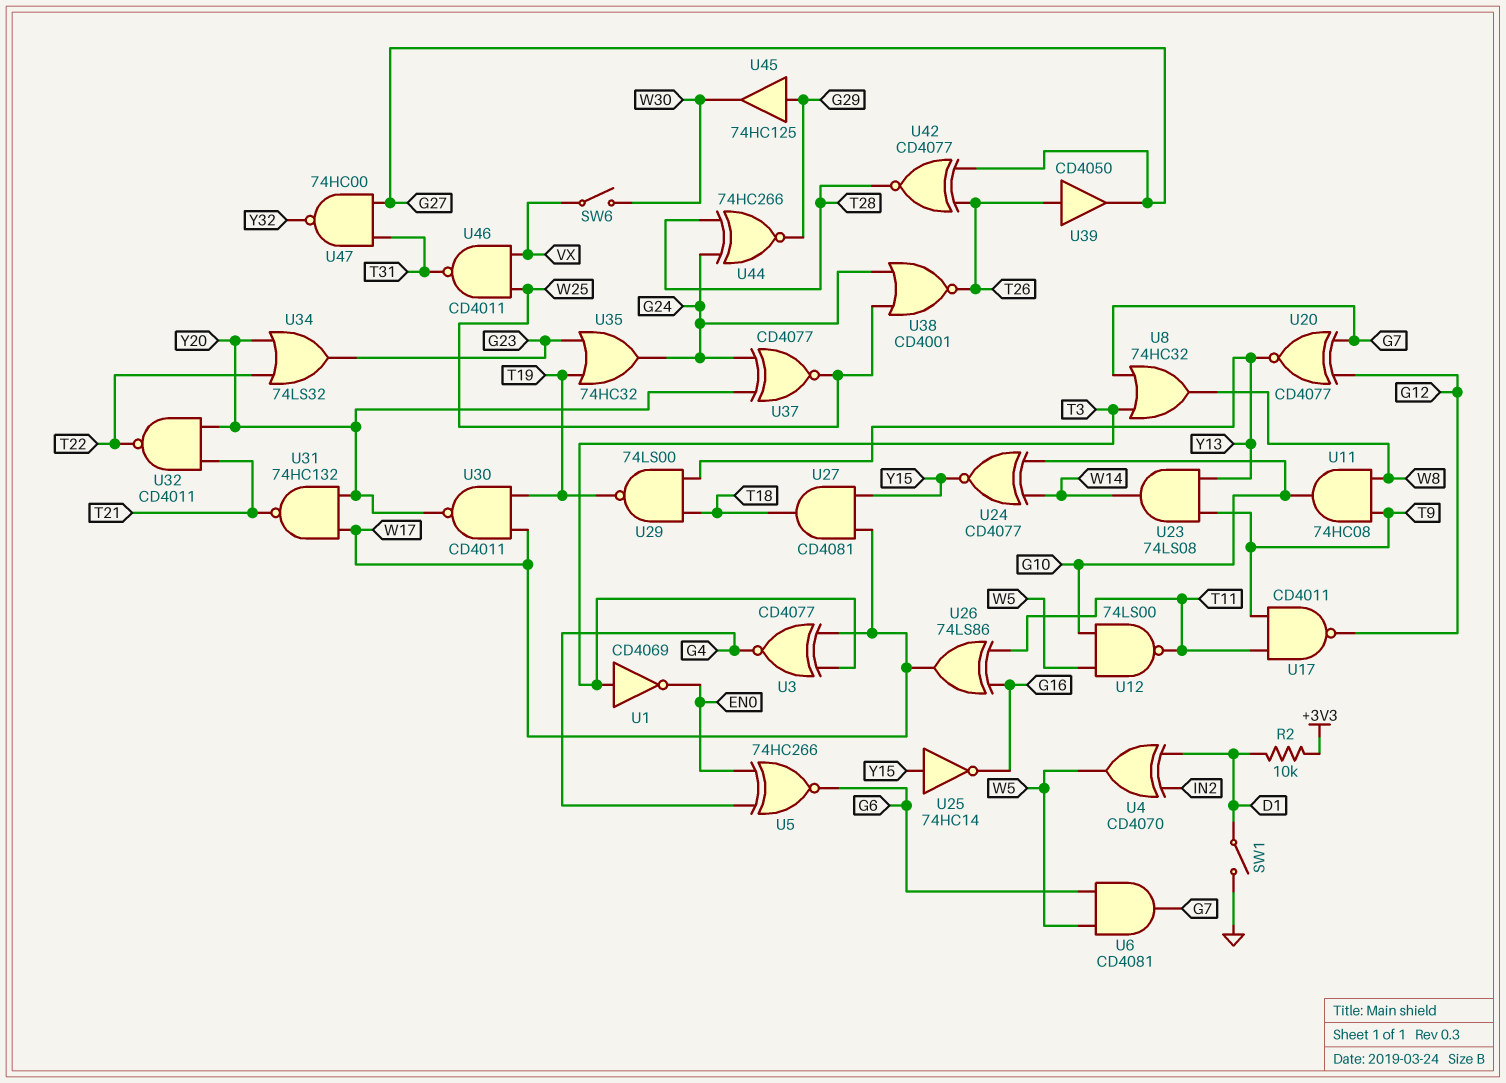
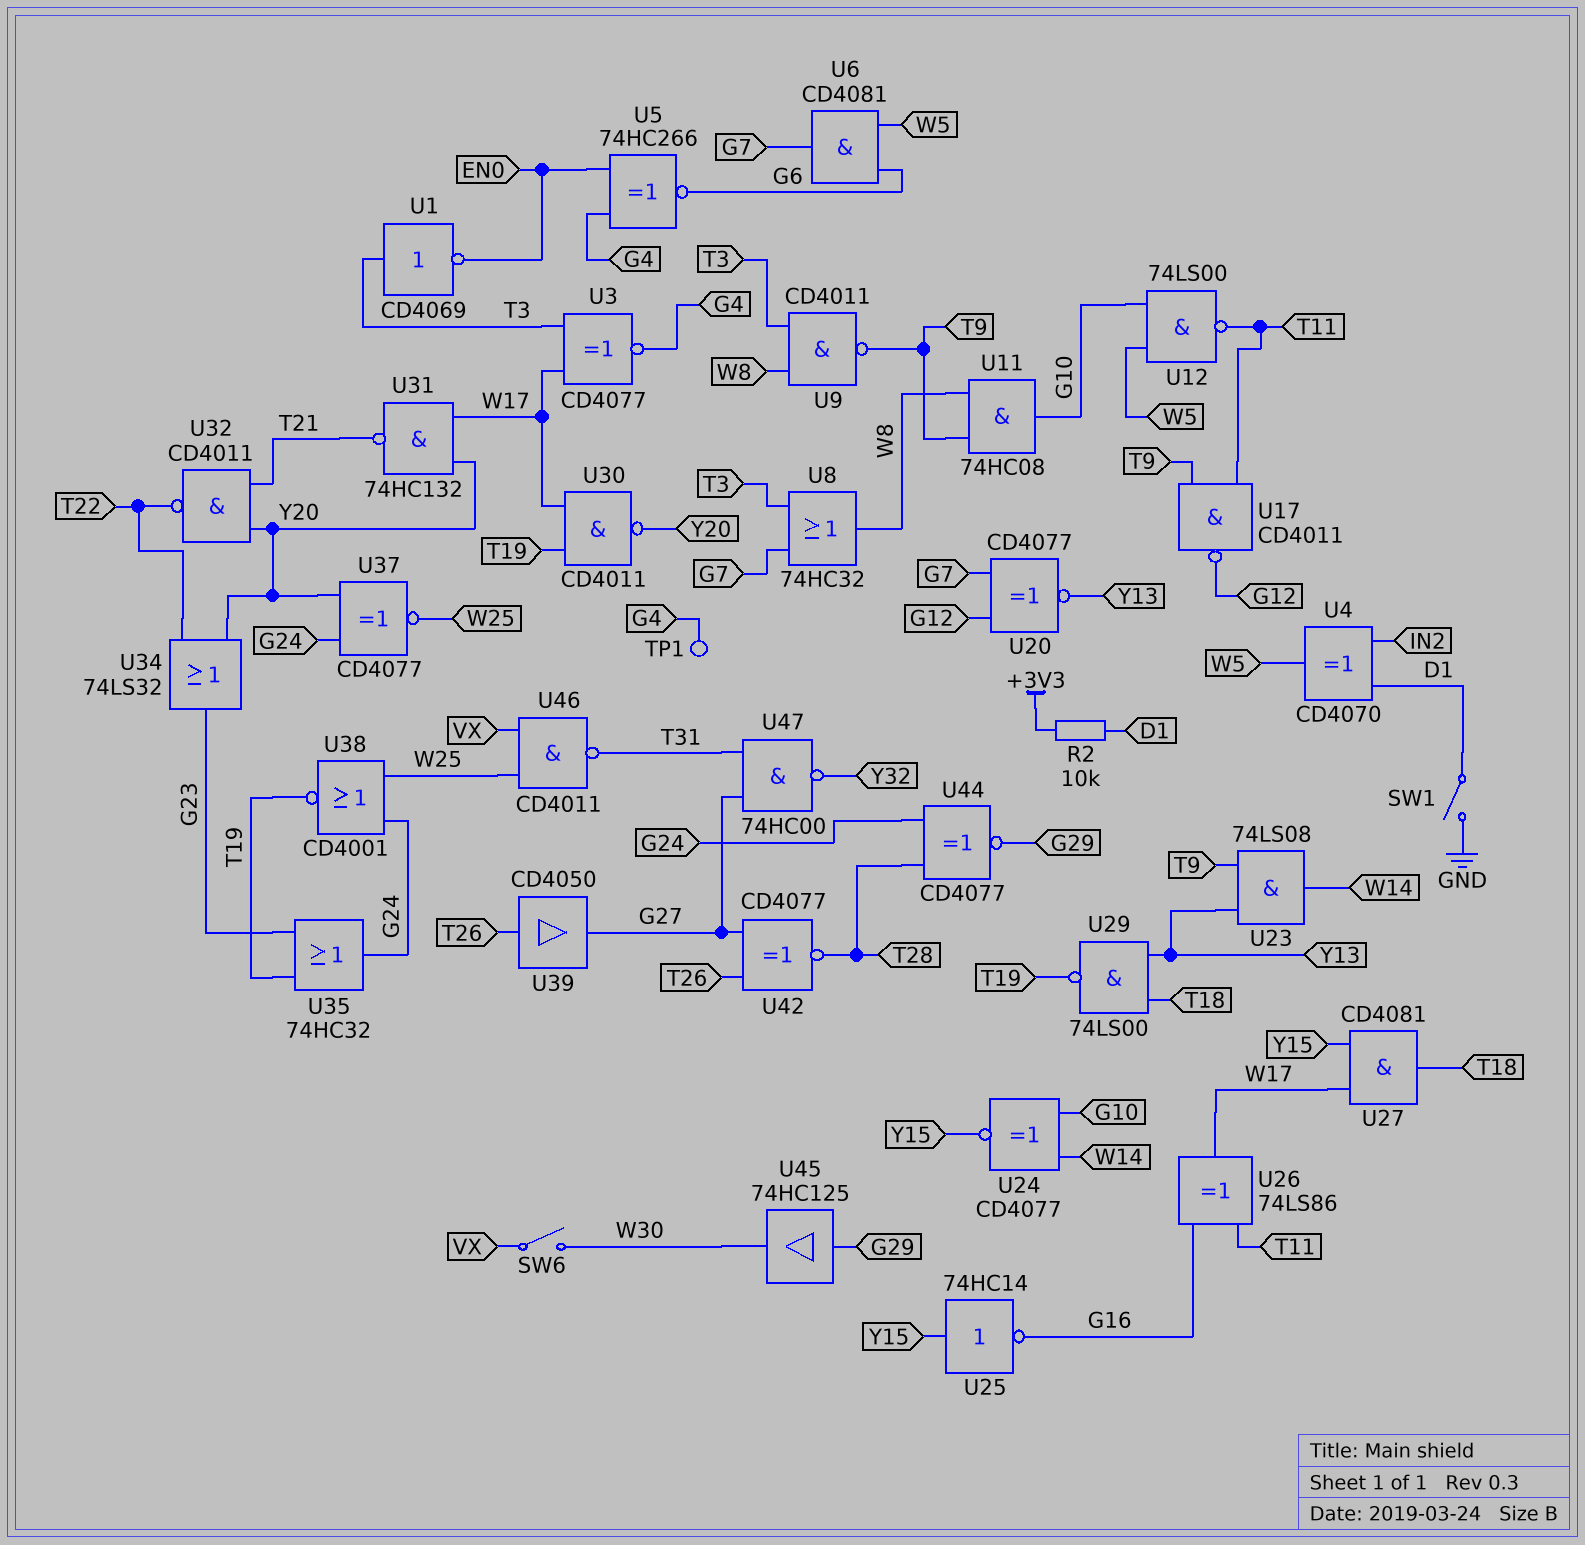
TP1: none -> test point (G4)
U9: none -> NAND CD4011 (in T3, in W8, out T9)
U38: NOR CD4001 (in G24, in W25, out T26) -> NOR CD4001 (in G24, in W25, out T19)
U44: XNOR 74HC266 (in G24, in T28, out G29) -> XNOR CD4077 (in G24, in T28, out G29)

